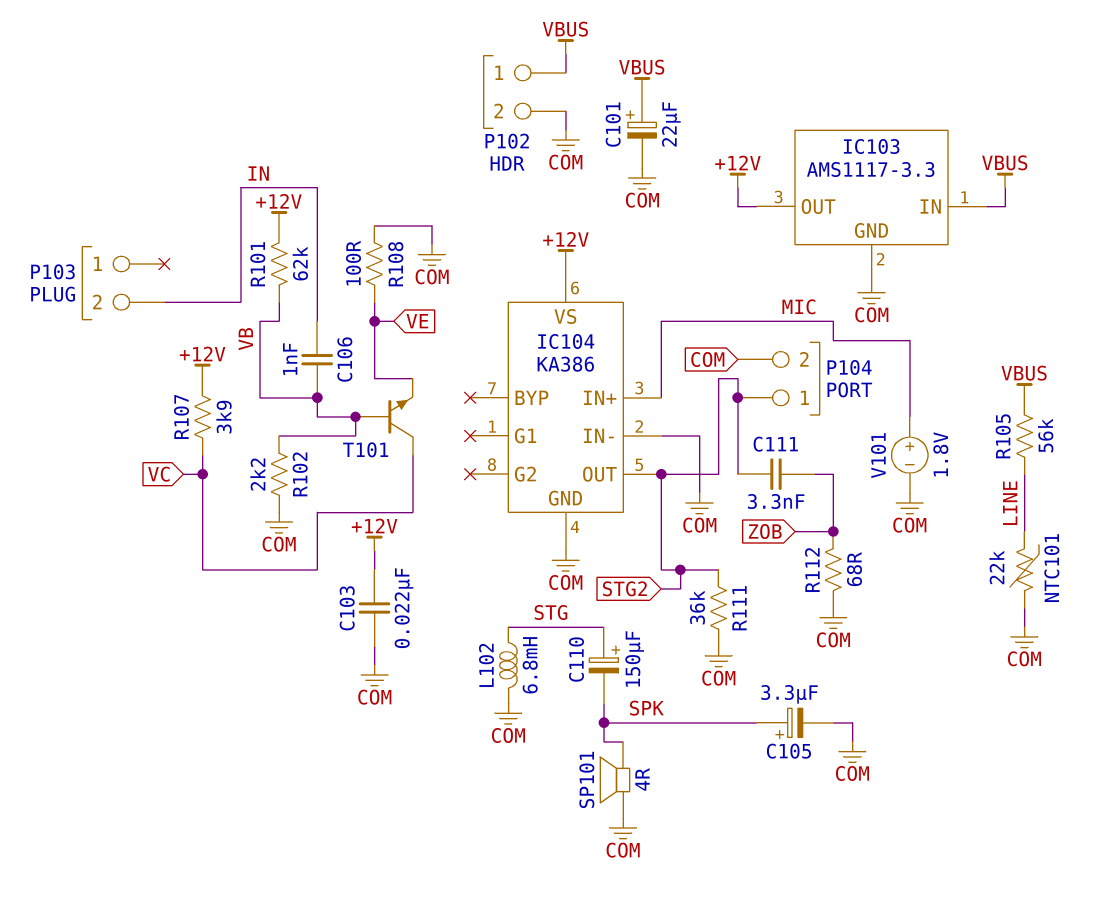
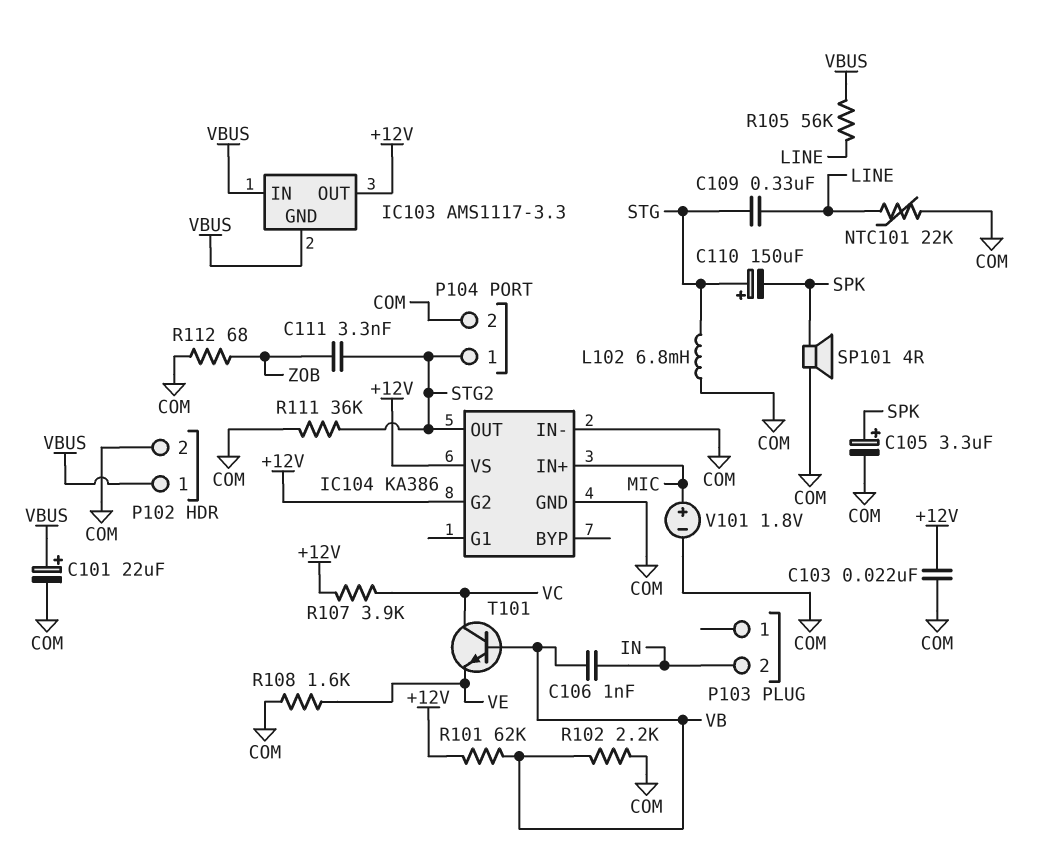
C109: none -> 330nF (LINE, STG)
IC103 pin GND: COM -> VBUS
IC104 pin G2: none -> +12V
R108: 100 (COM, VE) -> 1.6k (COM, VE)

